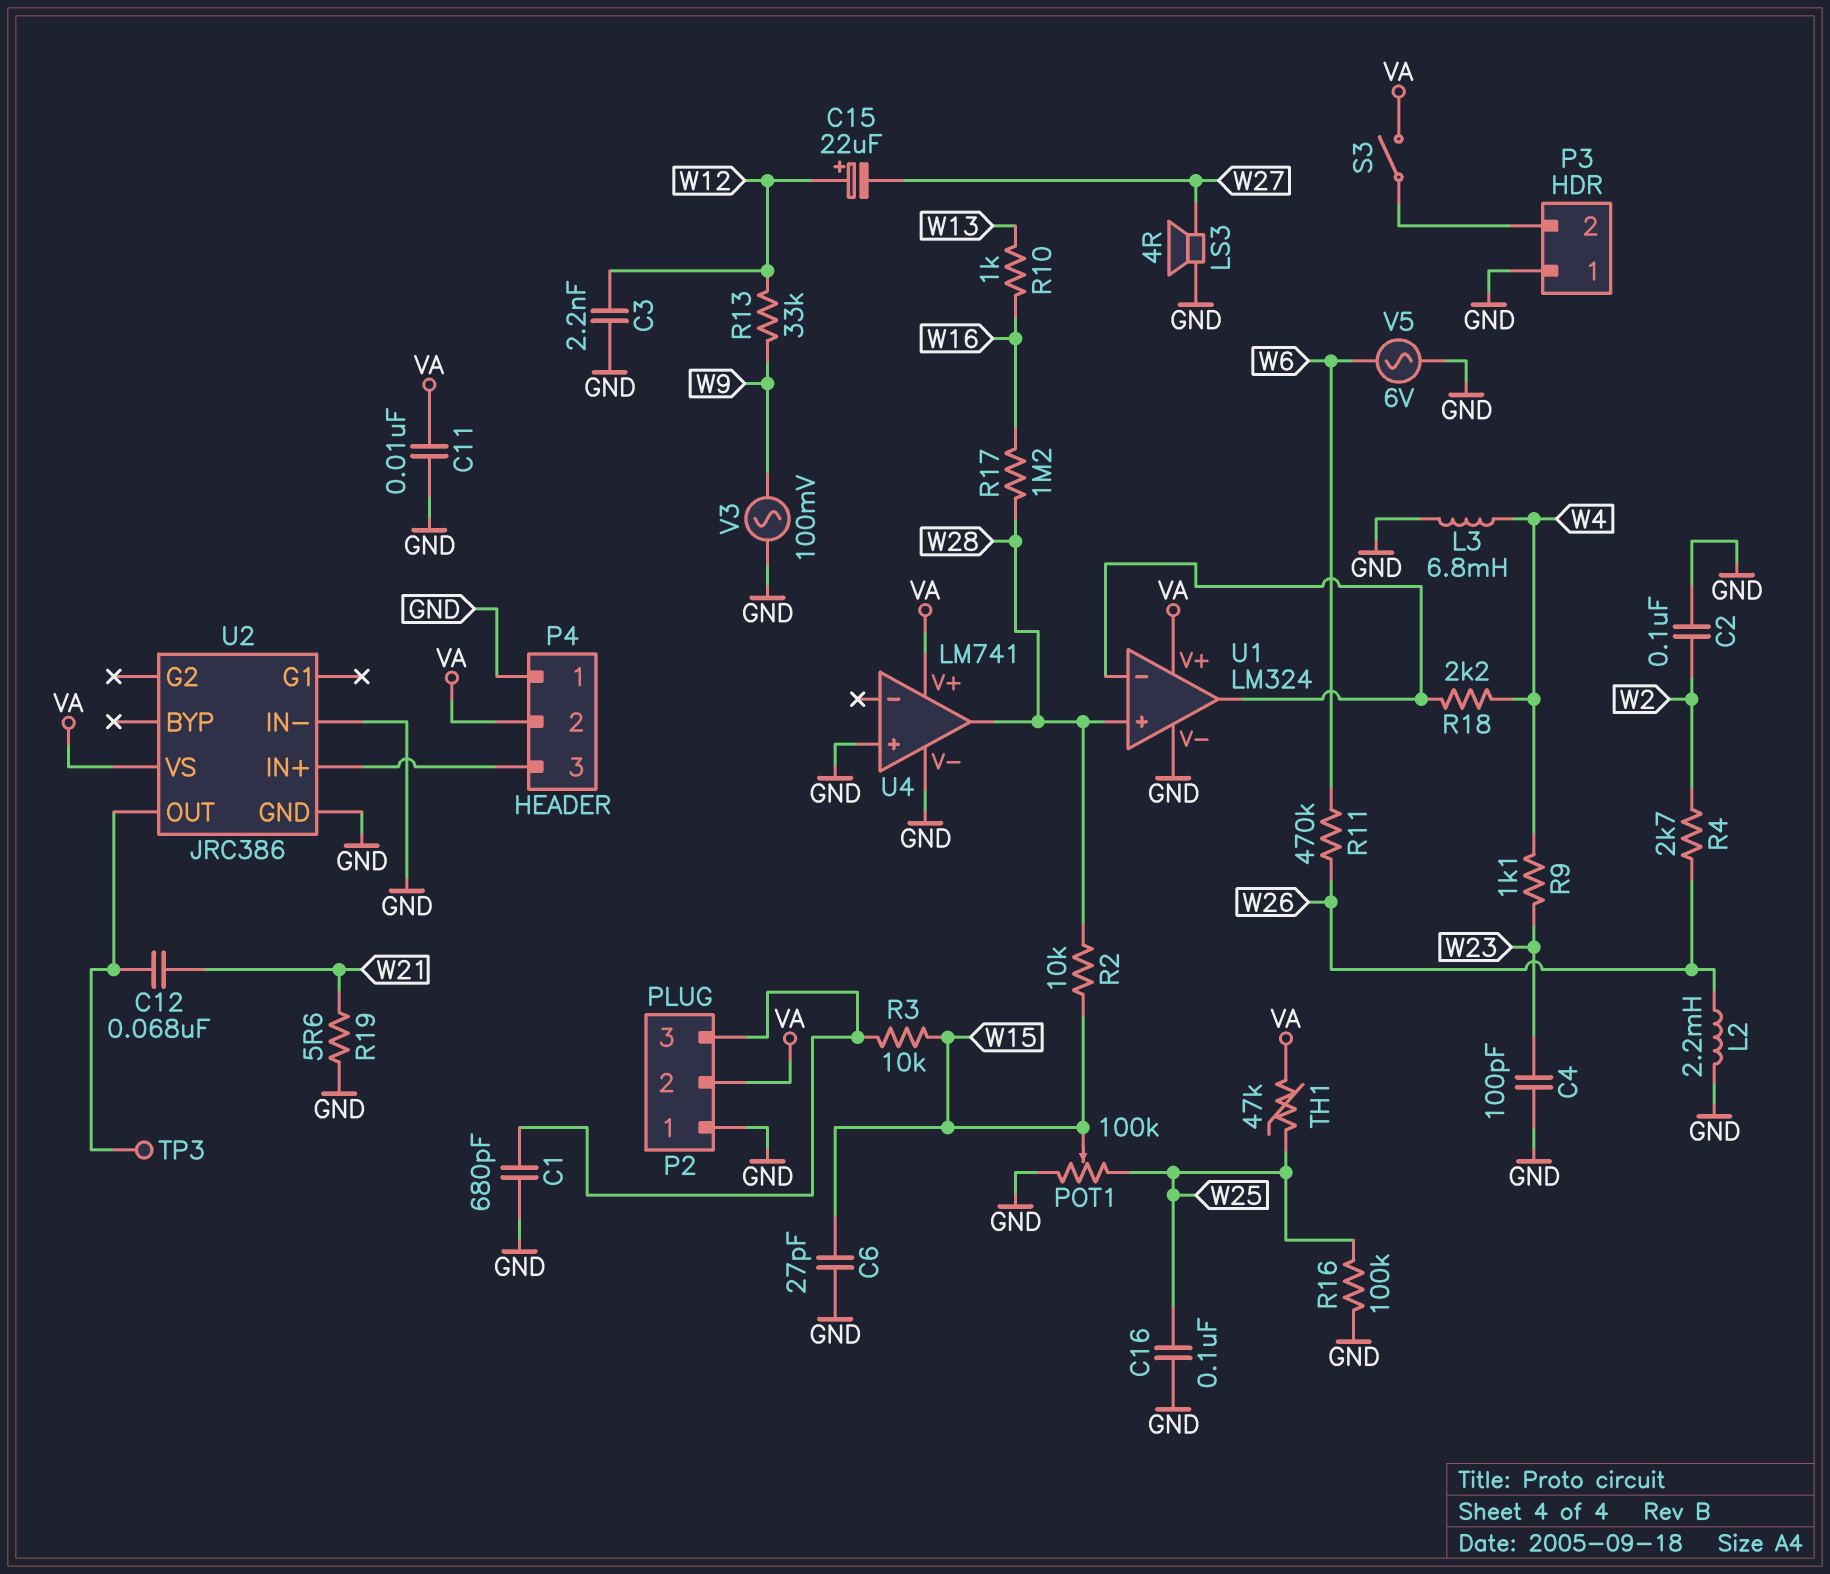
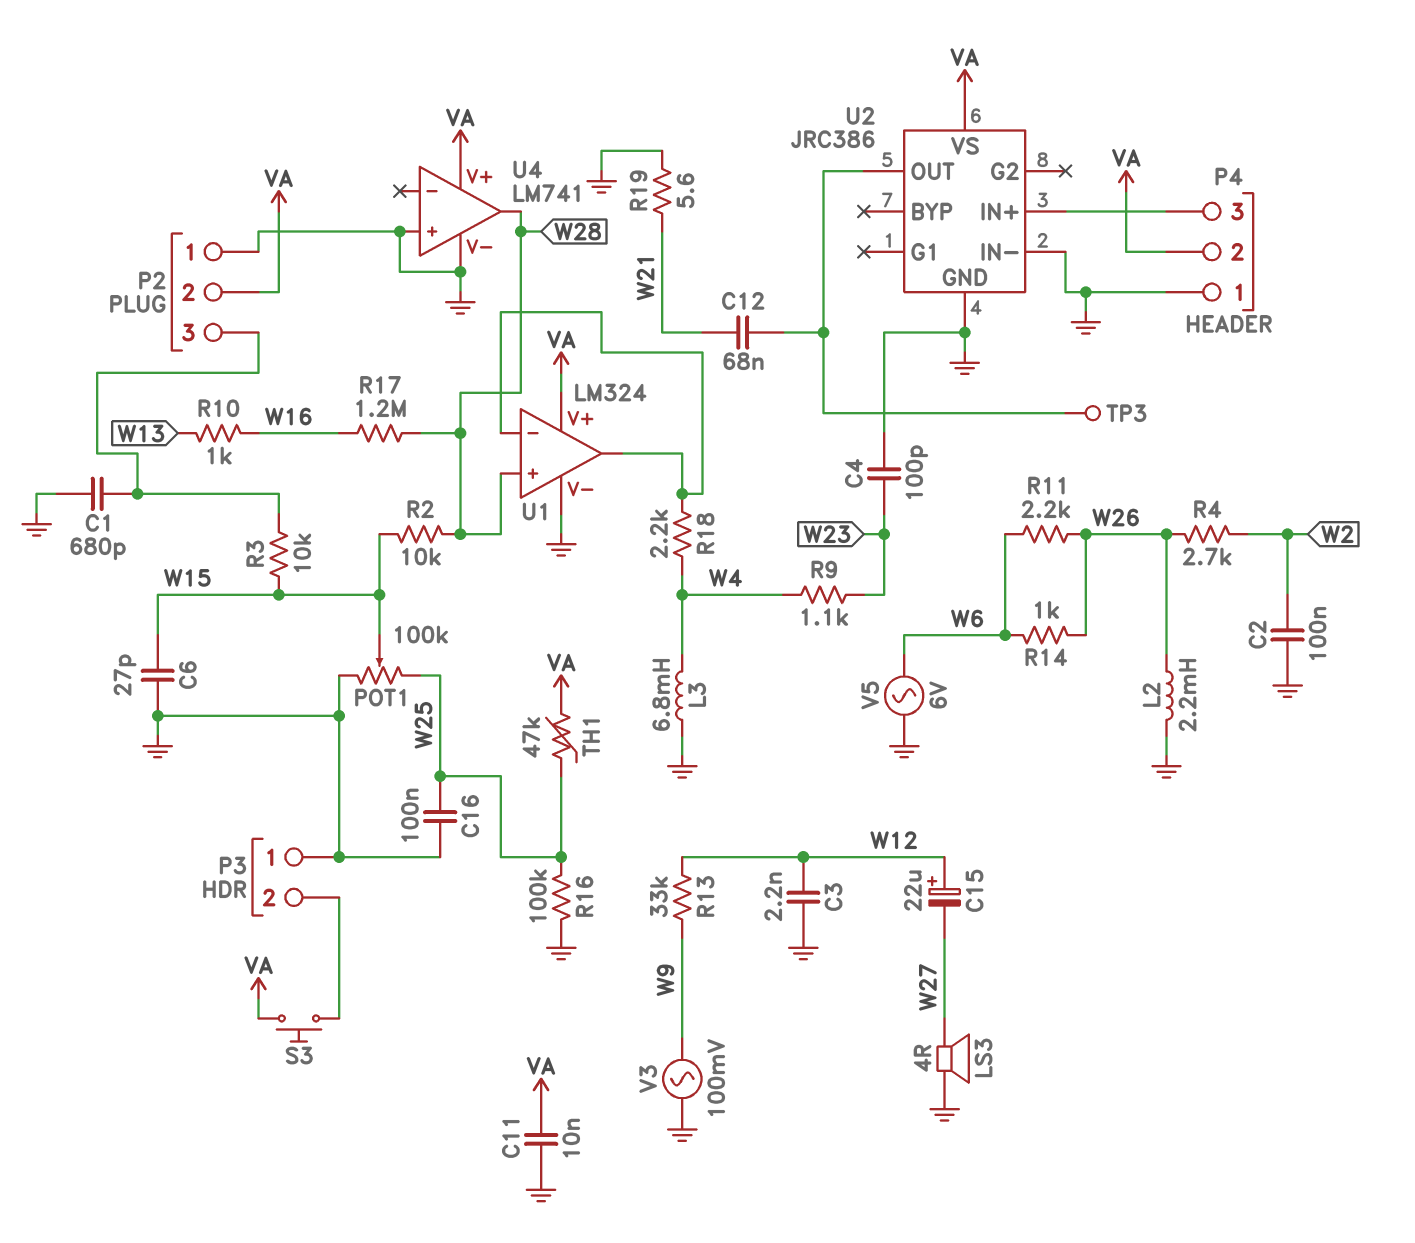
R11: 470k (W6, W26) -> 2.2k (W6, W26)
R14: none -> 1k (W6, W26)
S3: switch (P3/2, VA) -> button (P3/2, VA)

